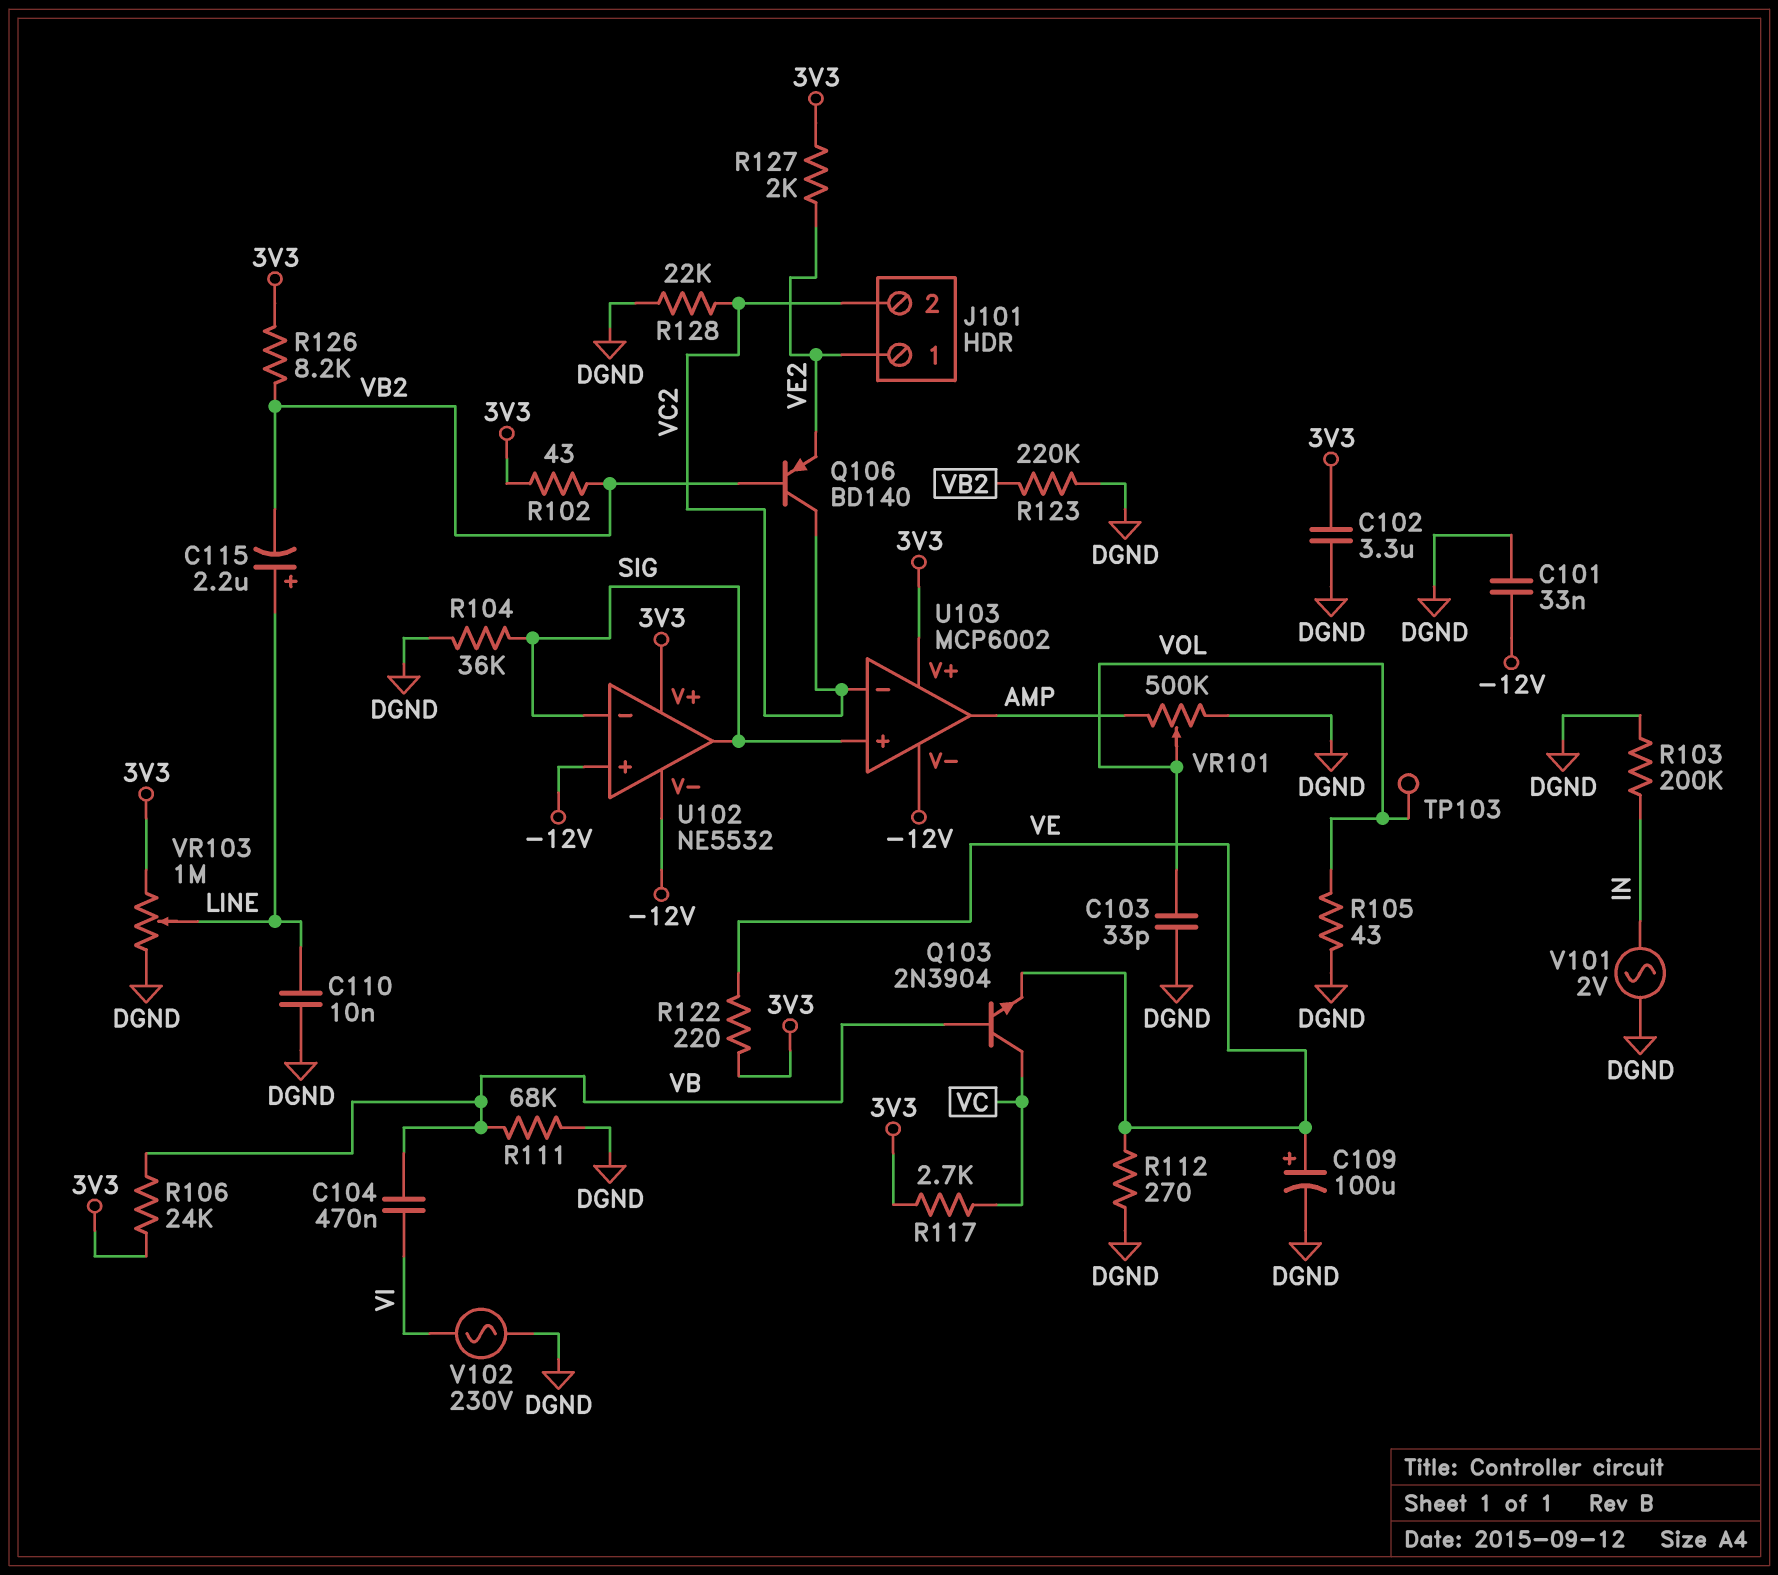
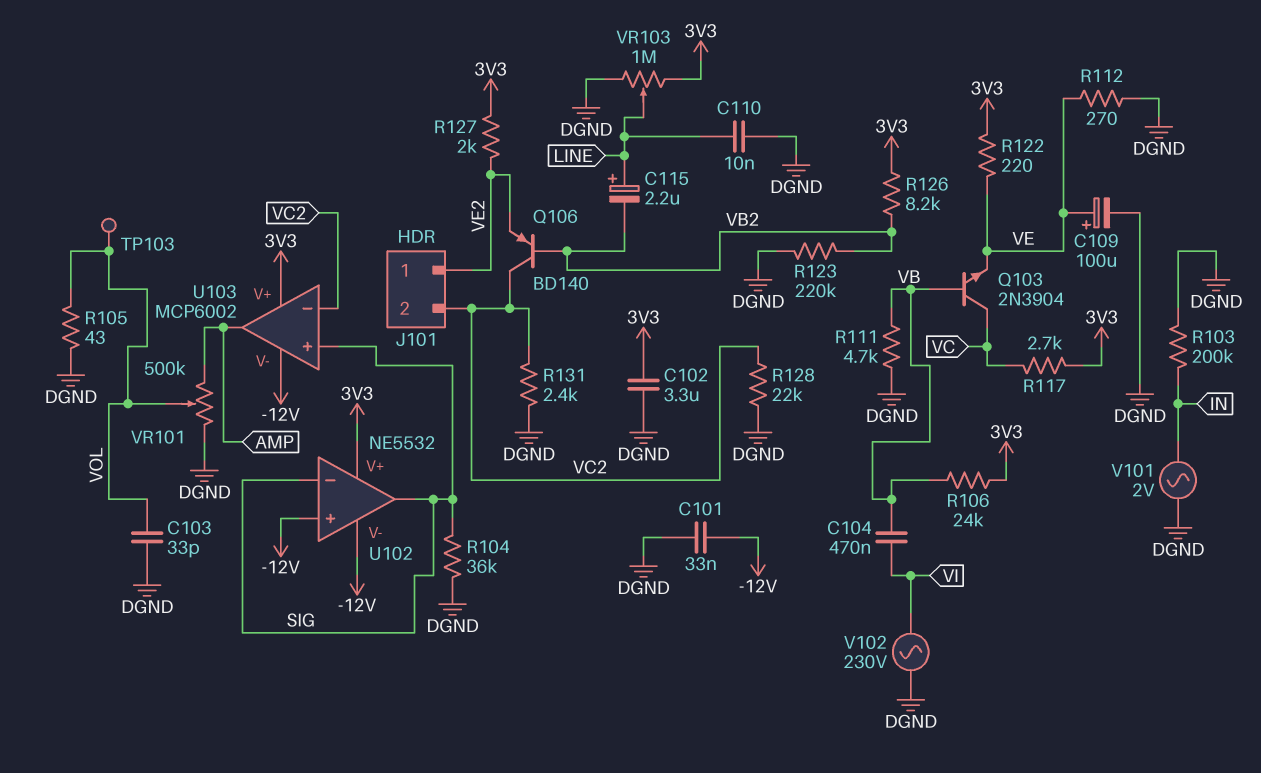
R102: 43 (3V3, VB2) -> none
R111: 68k (DGND, VB) -> 4.7k (DGND, VB)
R131: none -> 2.4k (DGND, VC2)

